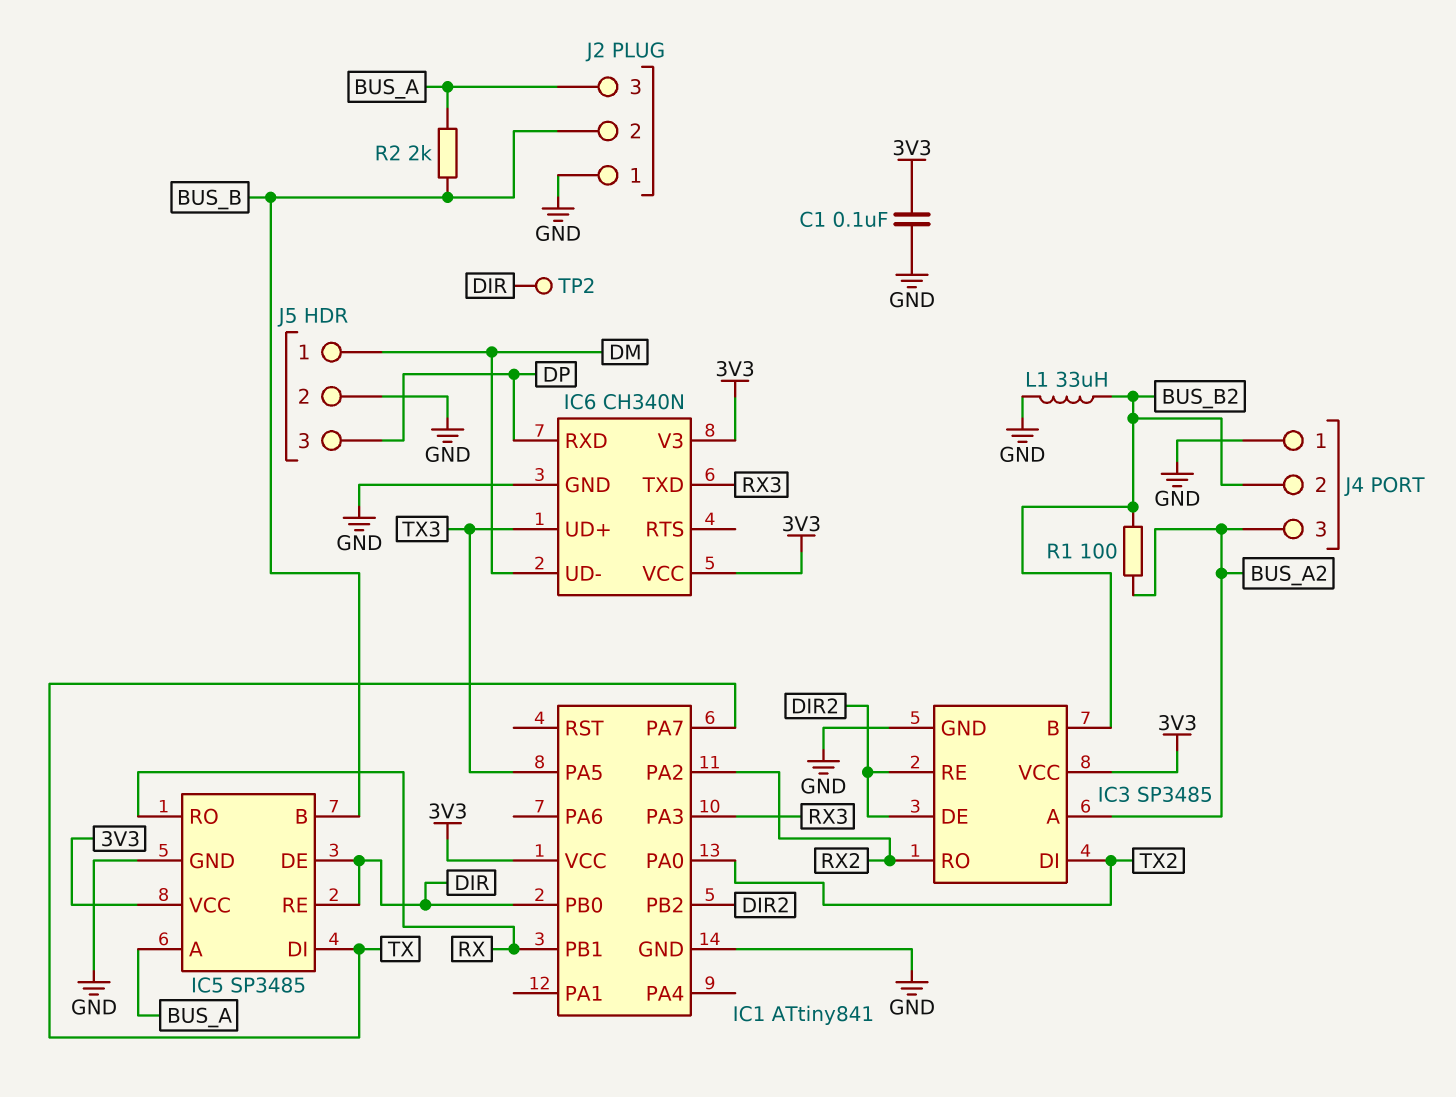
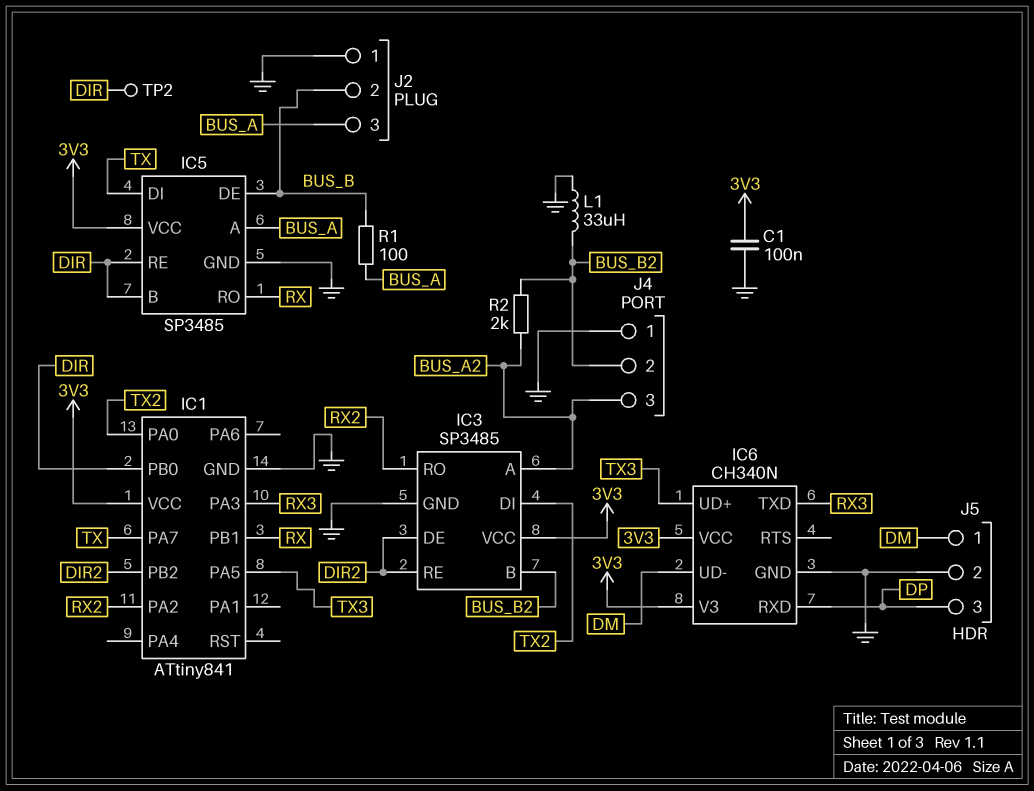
IC5 pin B: BUS_B -> DIR
IC5 pin DE: DIR -> BUS_B
R1: 100 (BUS_A2, BUS_B2) -> 100 (BUS_A, BUS_B)
R2: 2k (BUS_A, BUS_B) -> 2k (BUS_A2, BUS_B2)

